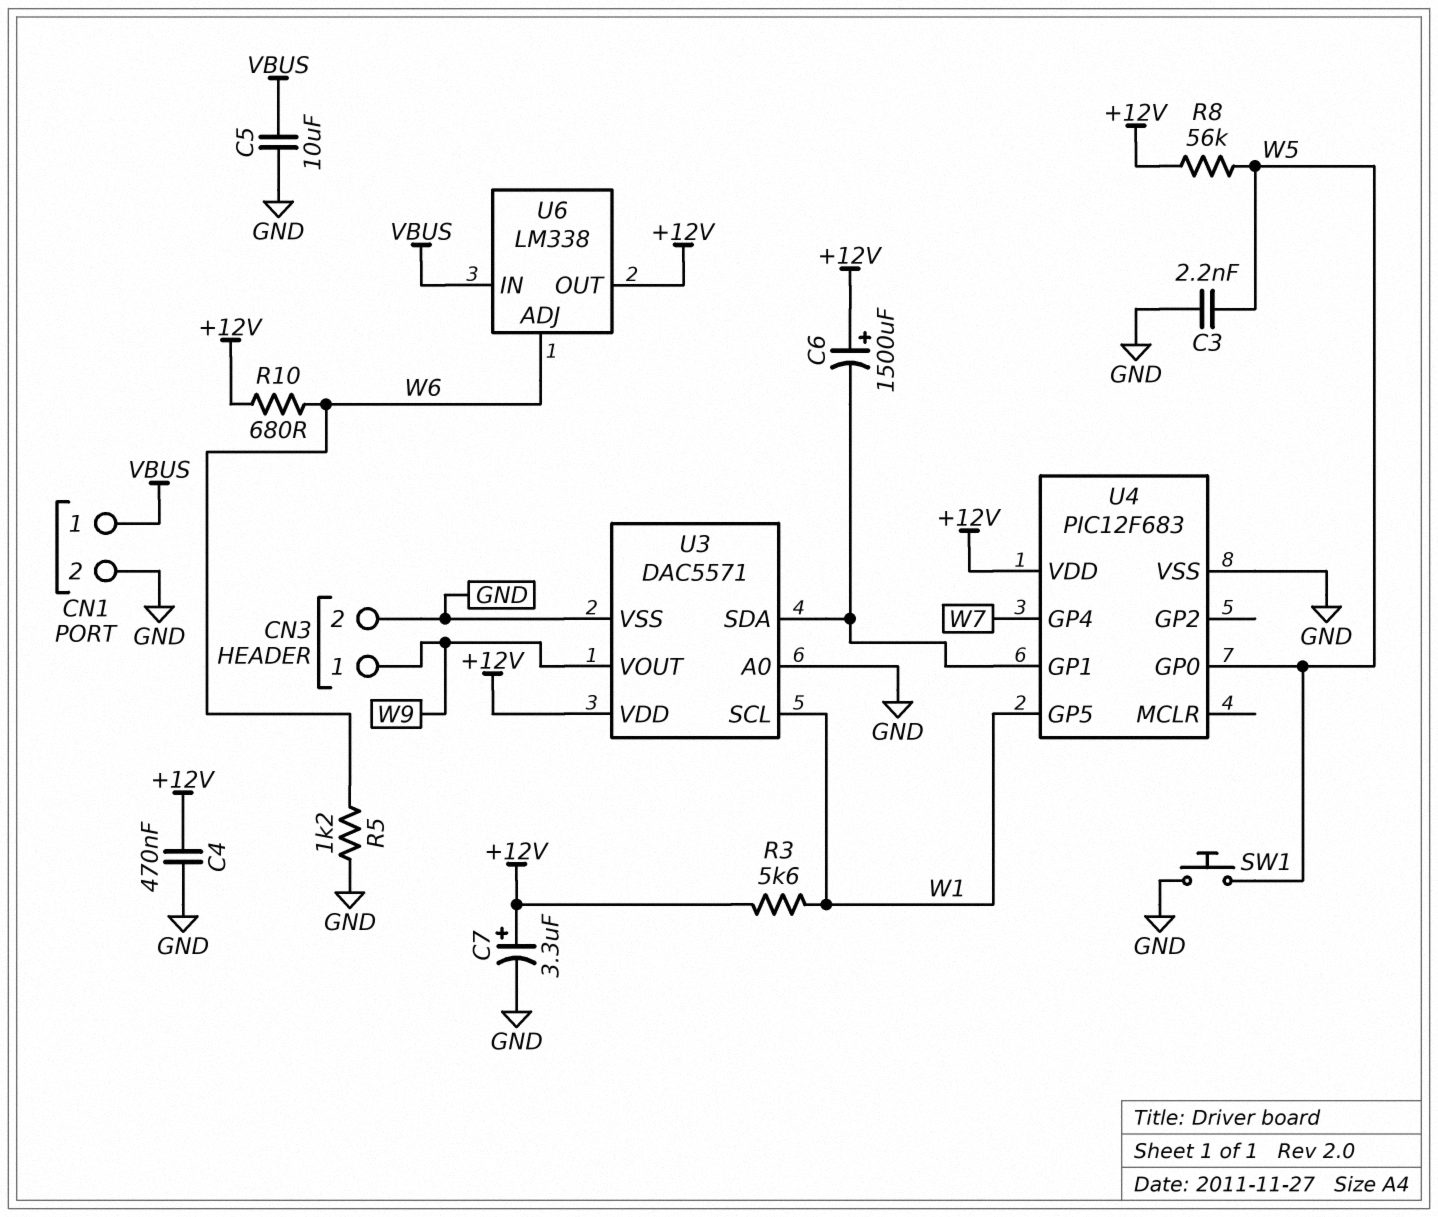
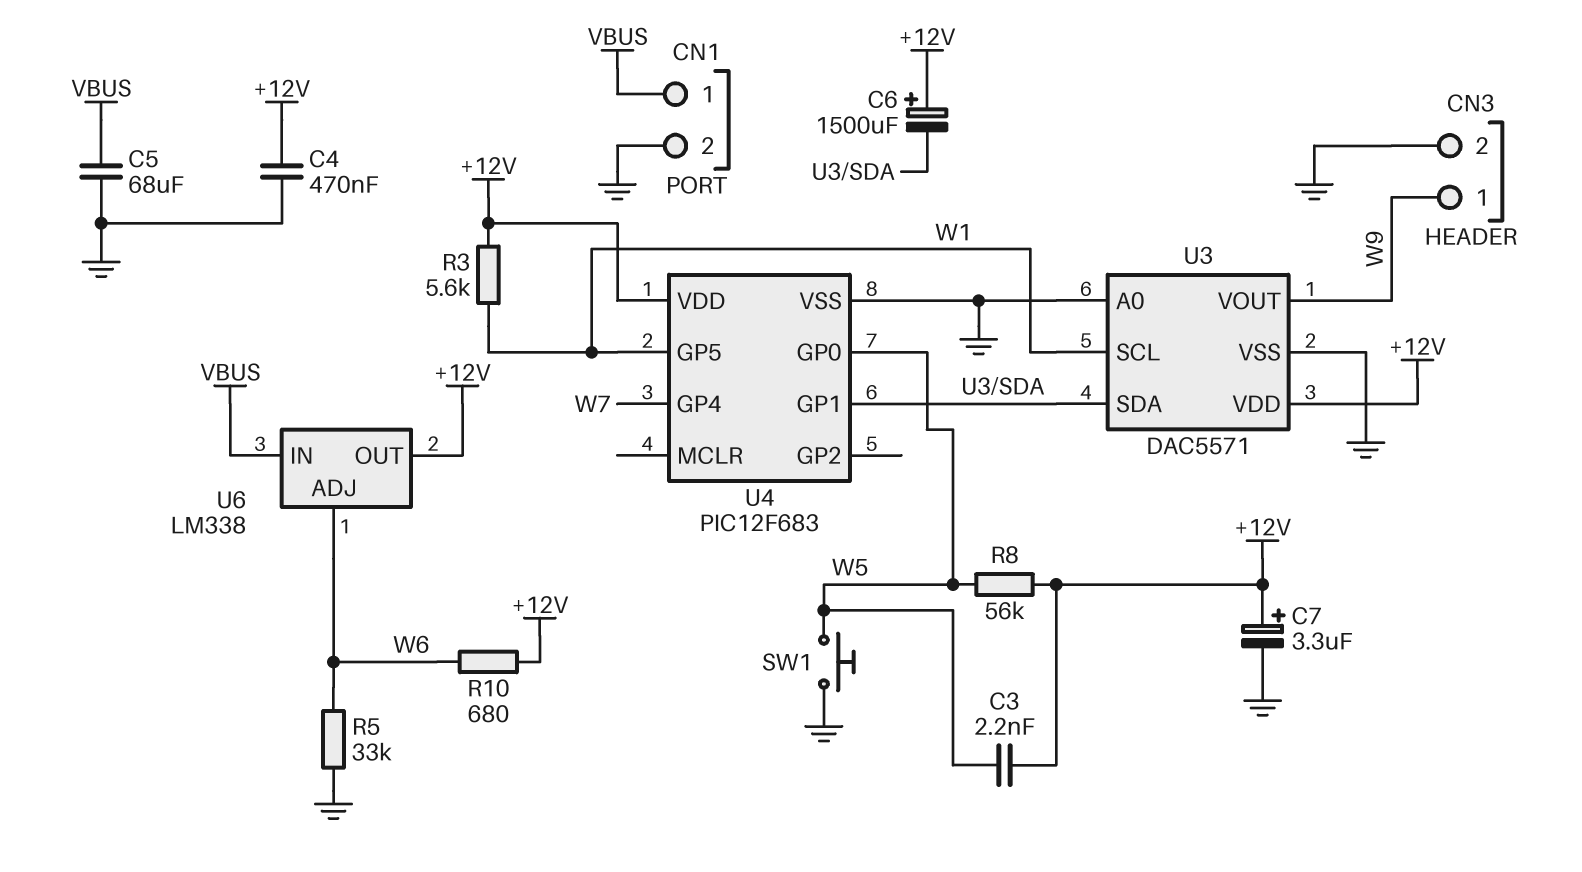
C3: 2.2nF (GND, W5) -> 2.2nF (+12V, W5)
C5: 10uF (GND, VBUS) -> 68uF (GND, VBUS)
R5: 1.2k (GND, W6) -> 33k (GND, W6)

